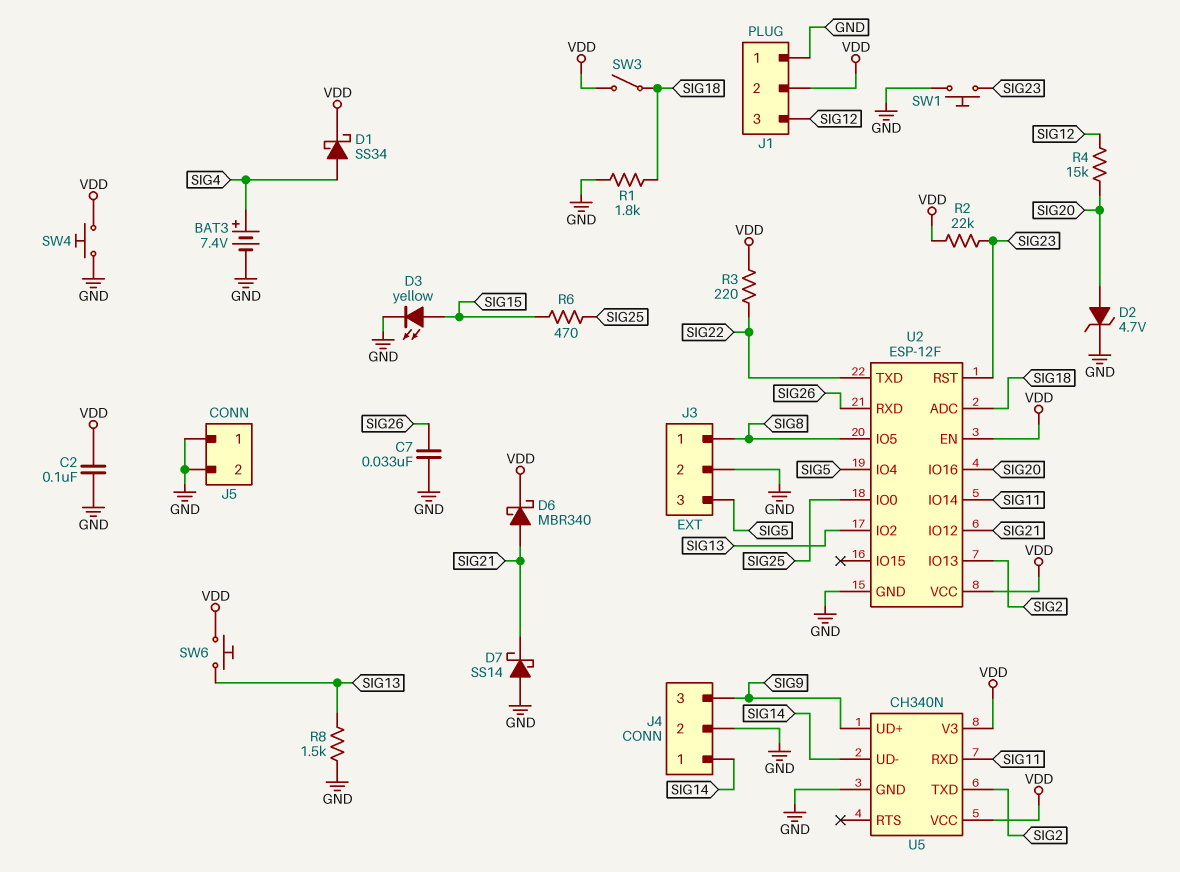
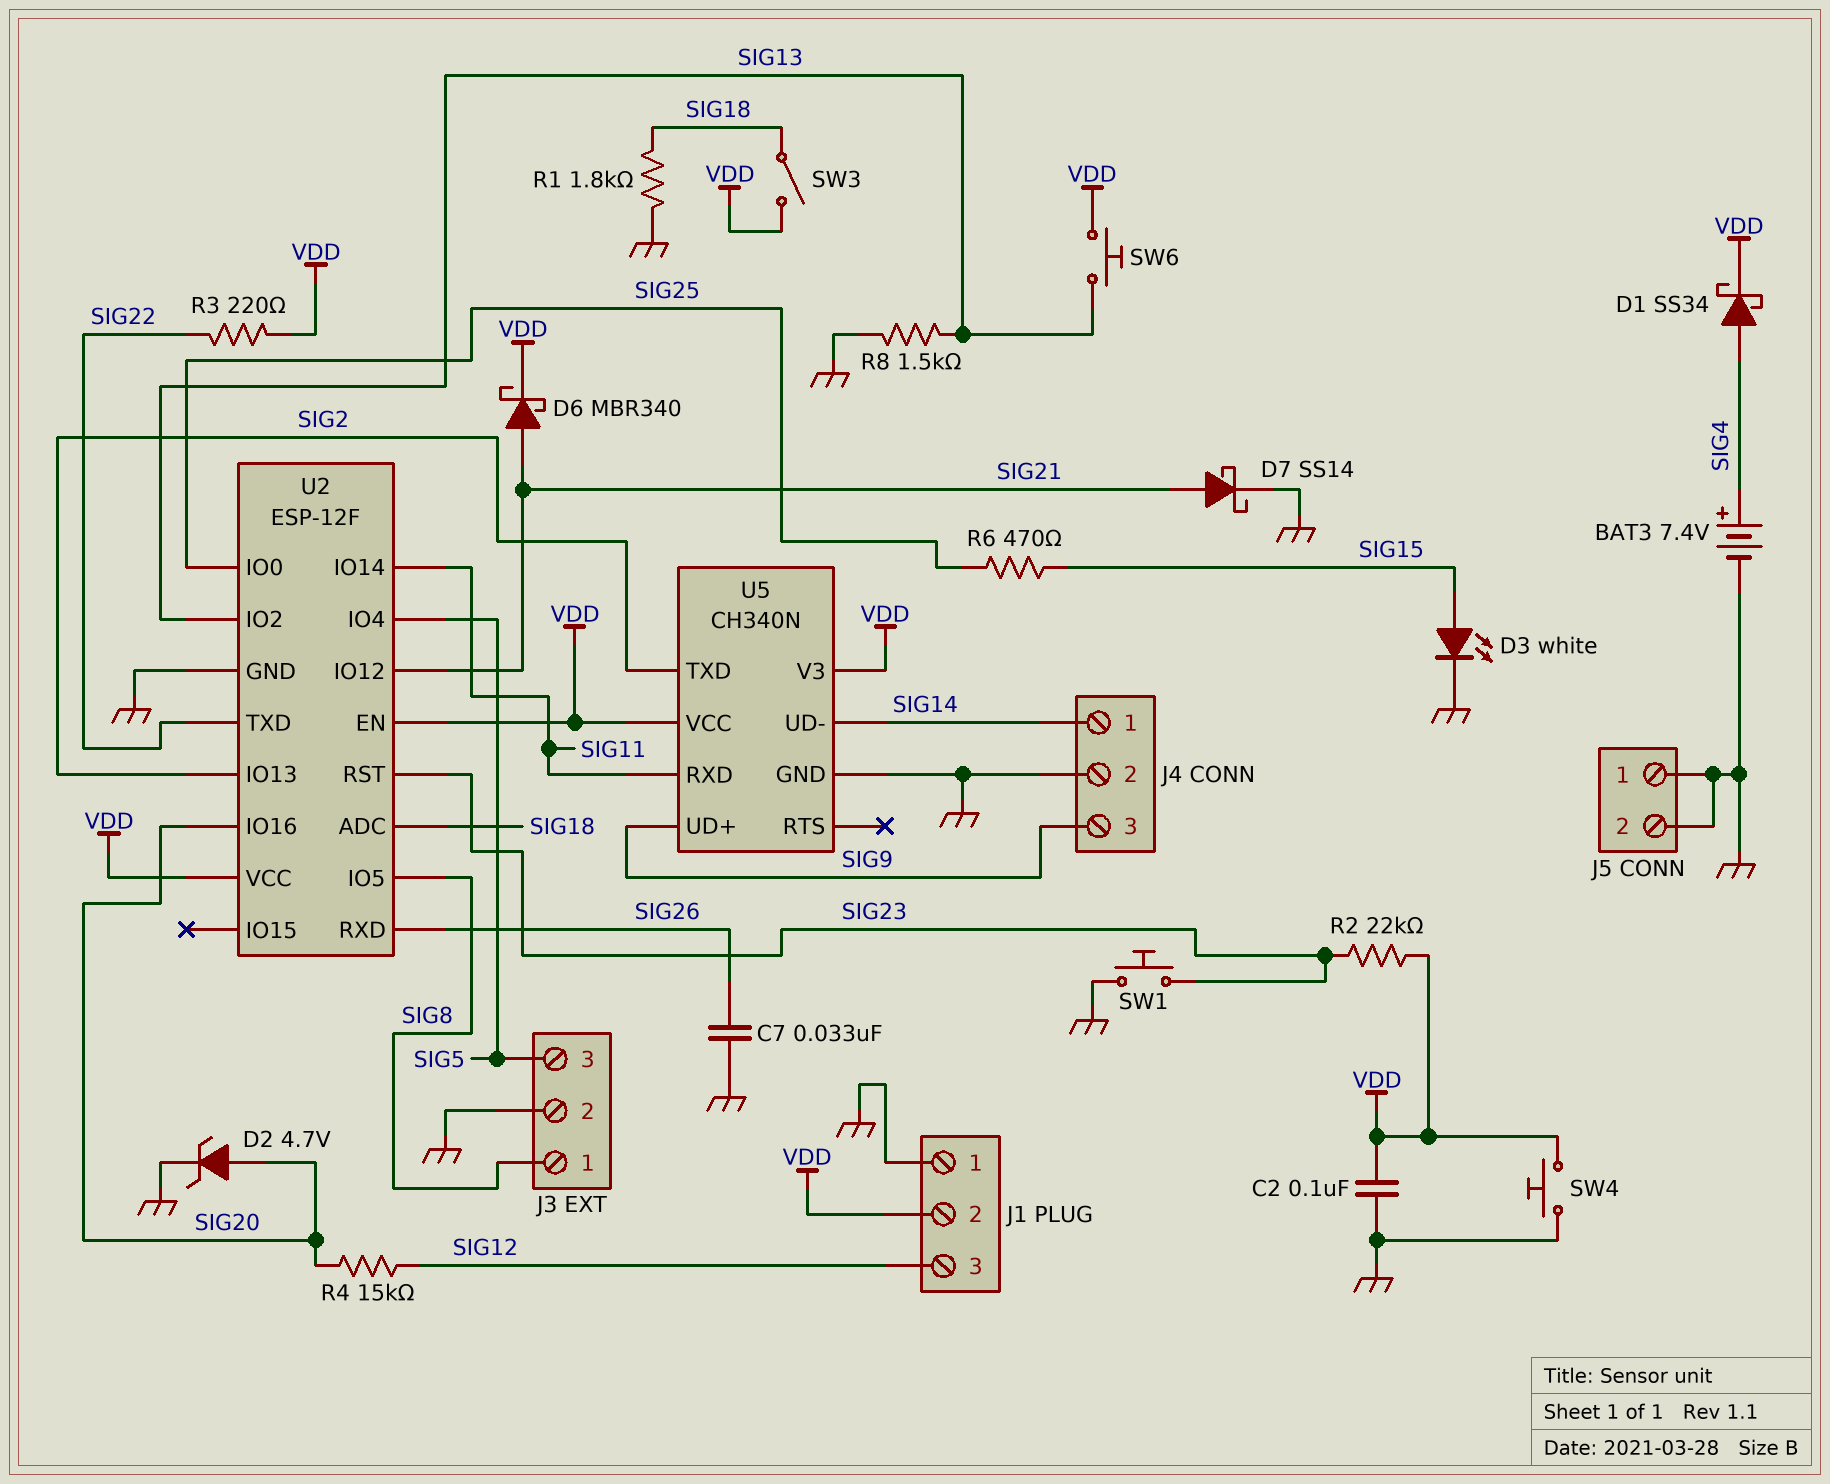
D3: LED yellow (A SIG15, K GND) -> LED white (A SIG15, K GND)
D7: schottky SS14 (A GND, K SIG21) -> schottky SS14 (A SIG21, K GND)

